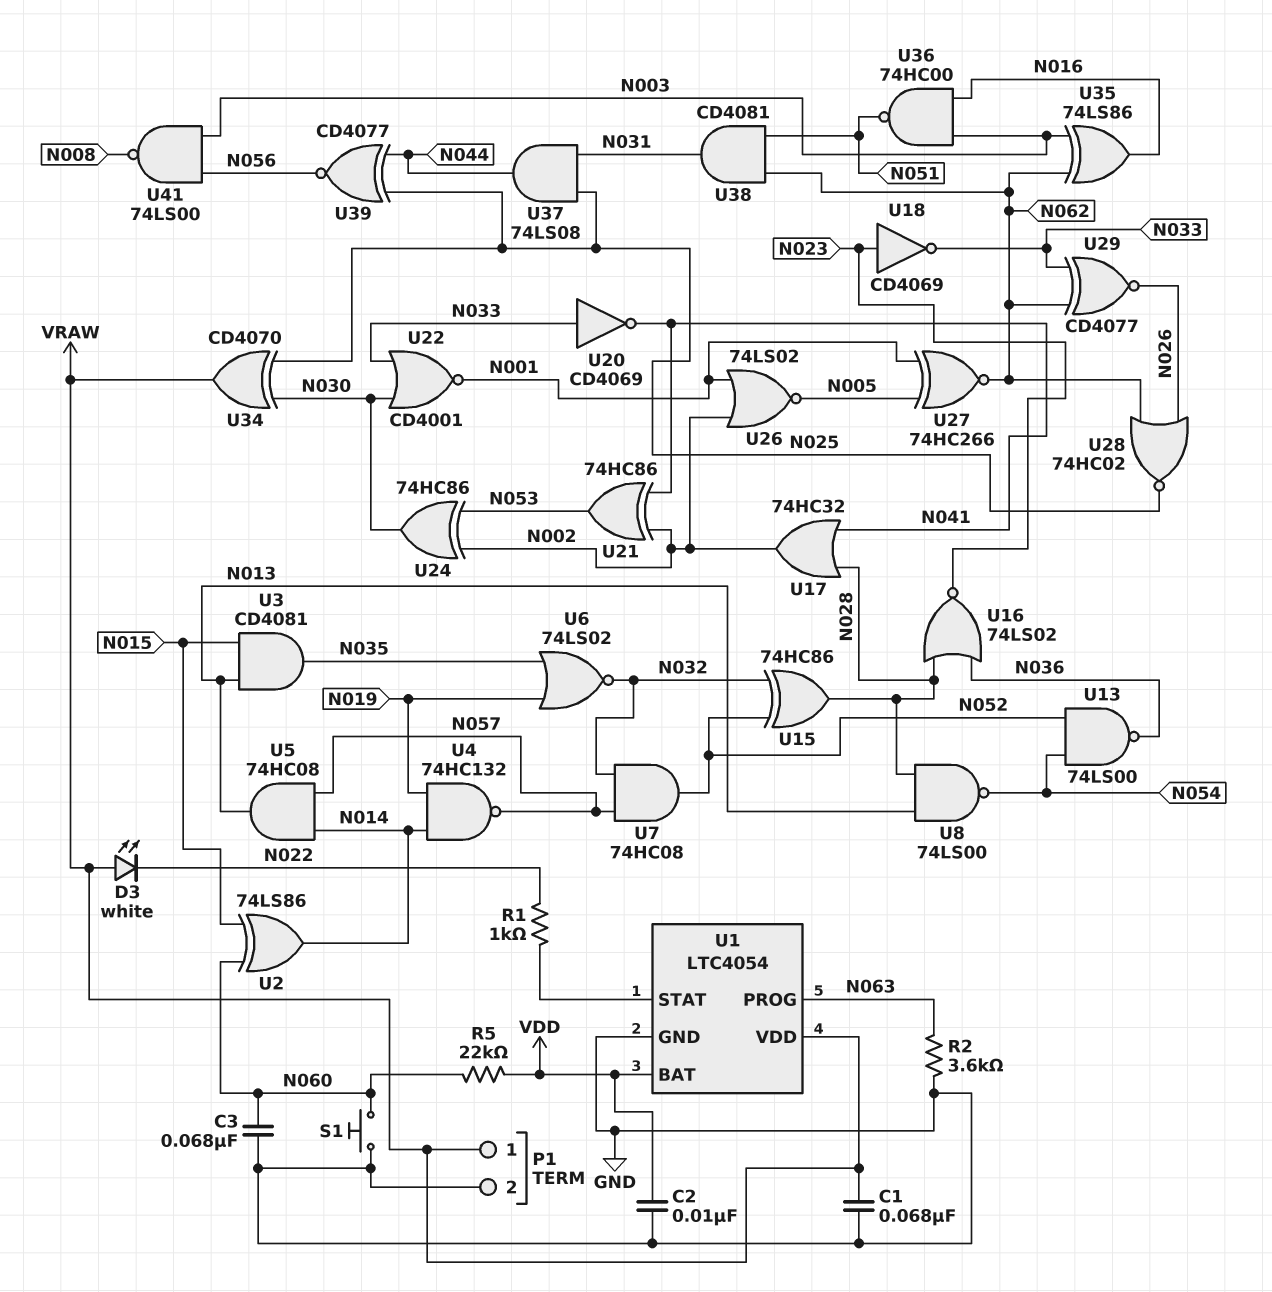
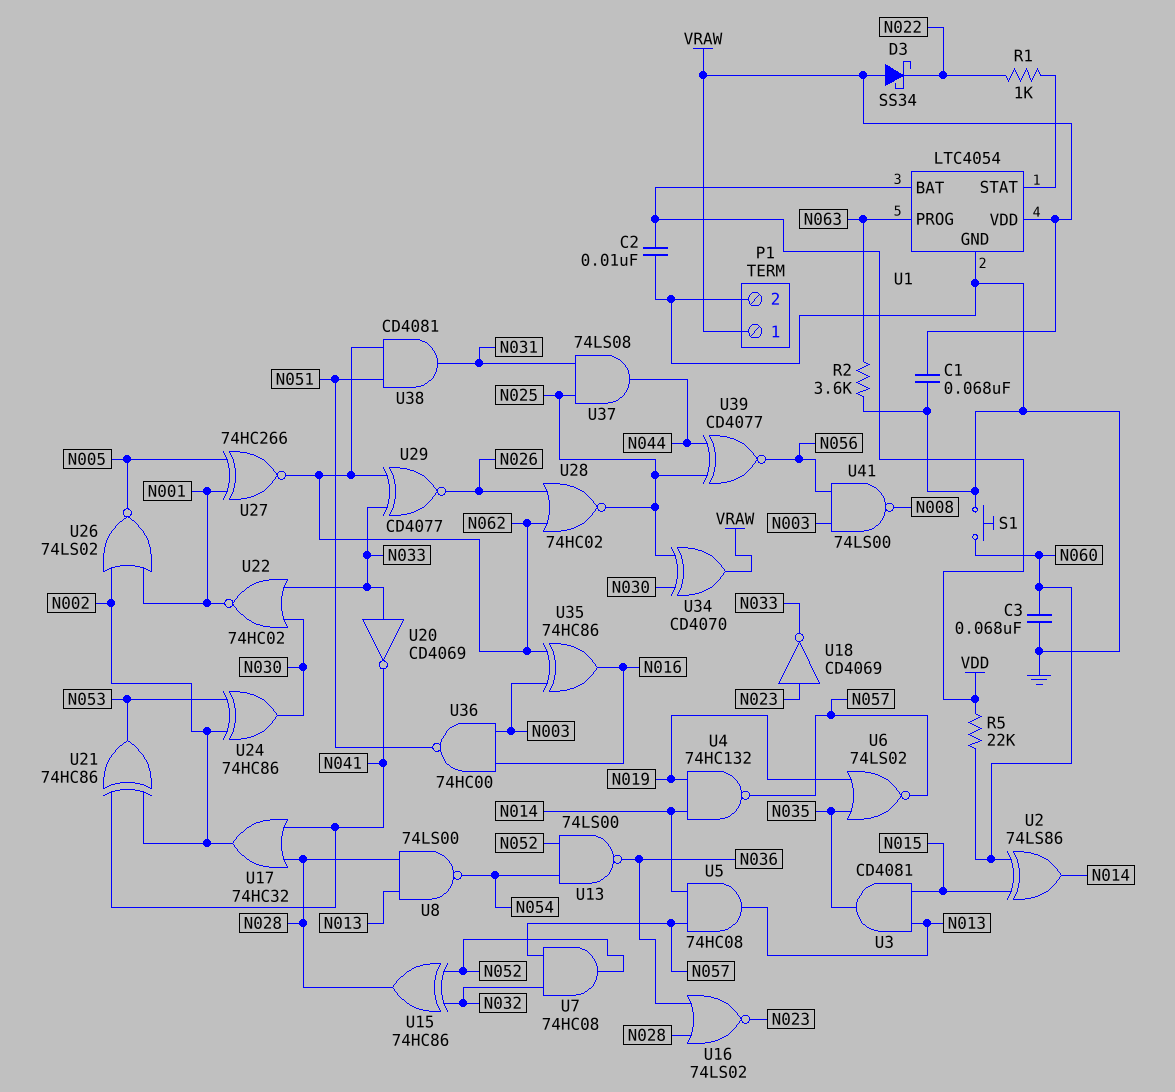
D3: LED white (A VRAW, K N022) -> schottky SS34 (A VRAW, K N022)
U6: NOR 74LS02 (in N019, in N035, out N032) -> NOR 74LS02 (in N019, in N035, out N057)
U22: NOR CD4001 (in N030, in N033, out N001) -> NOR 74HC02 (in N030, in N033, out N001)
U35: XOR 74LS86 (in N003, in N062, out N016) -> XOR 74HC86 (in N003, in N062, out N016)

